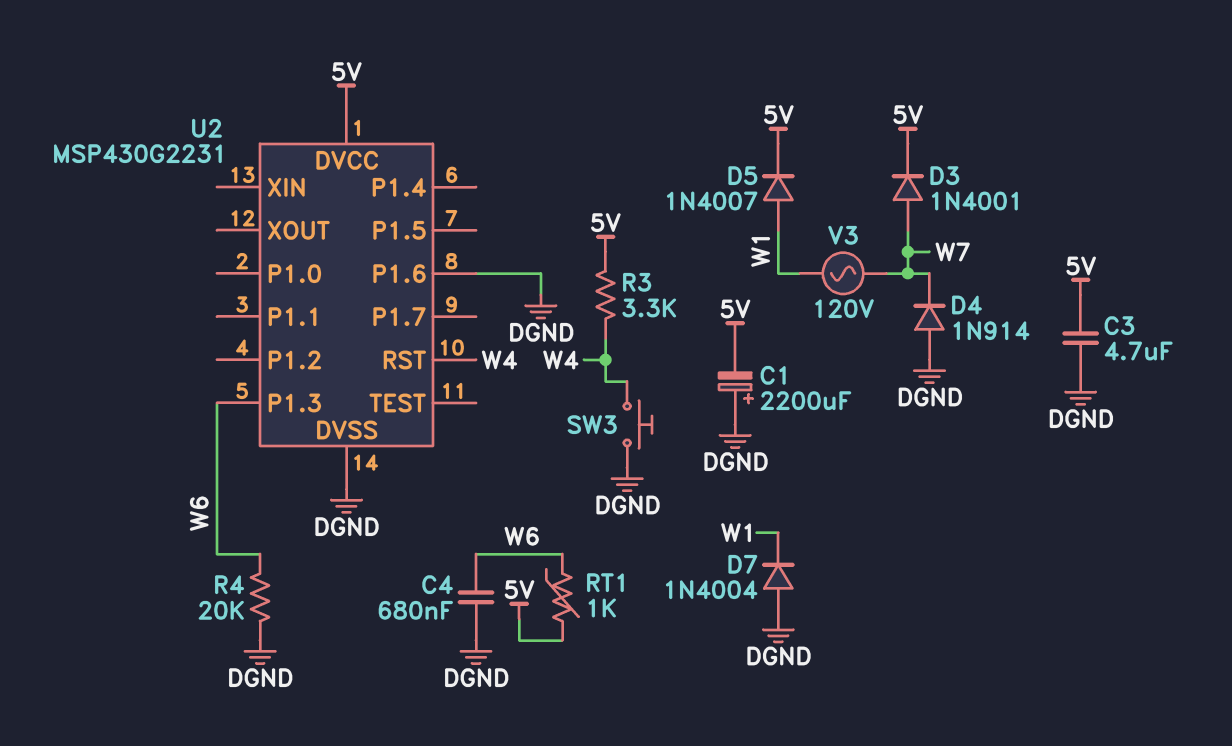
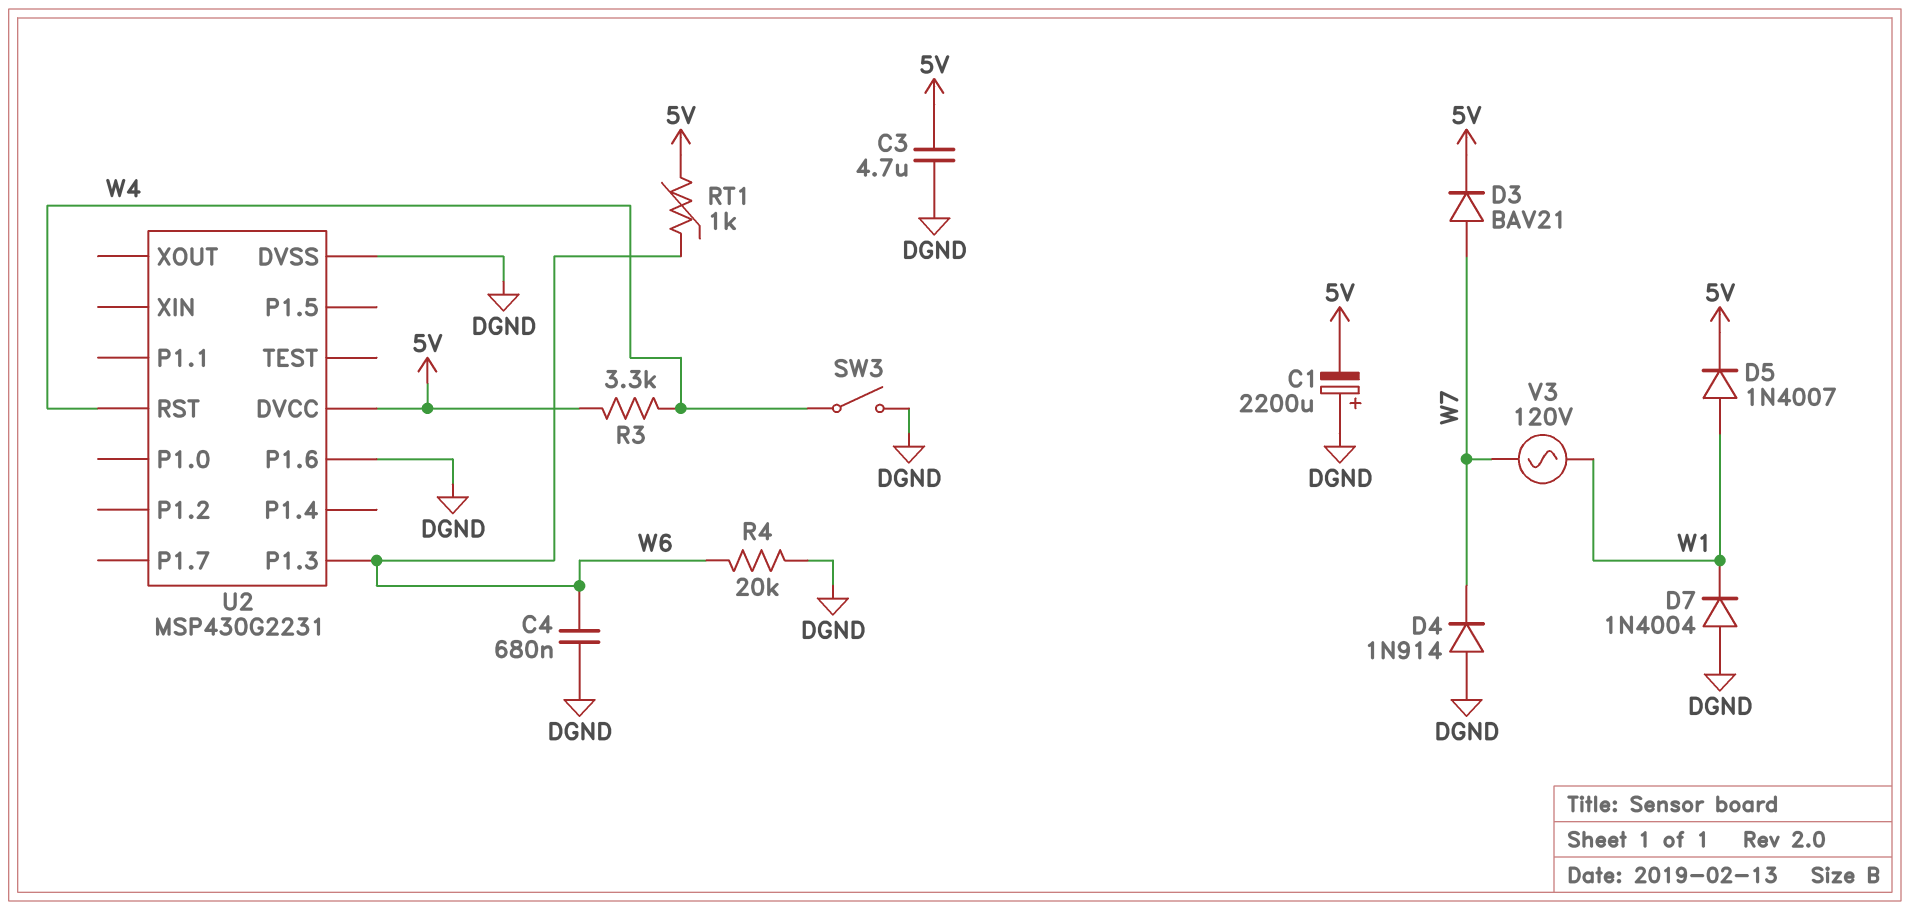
D3: diode 1N4001 (A W7, K 5V) -> diode BAV21 (A W7, K 5V)
SW3: button (DGND, W4) -> switch (DGND, W4)

